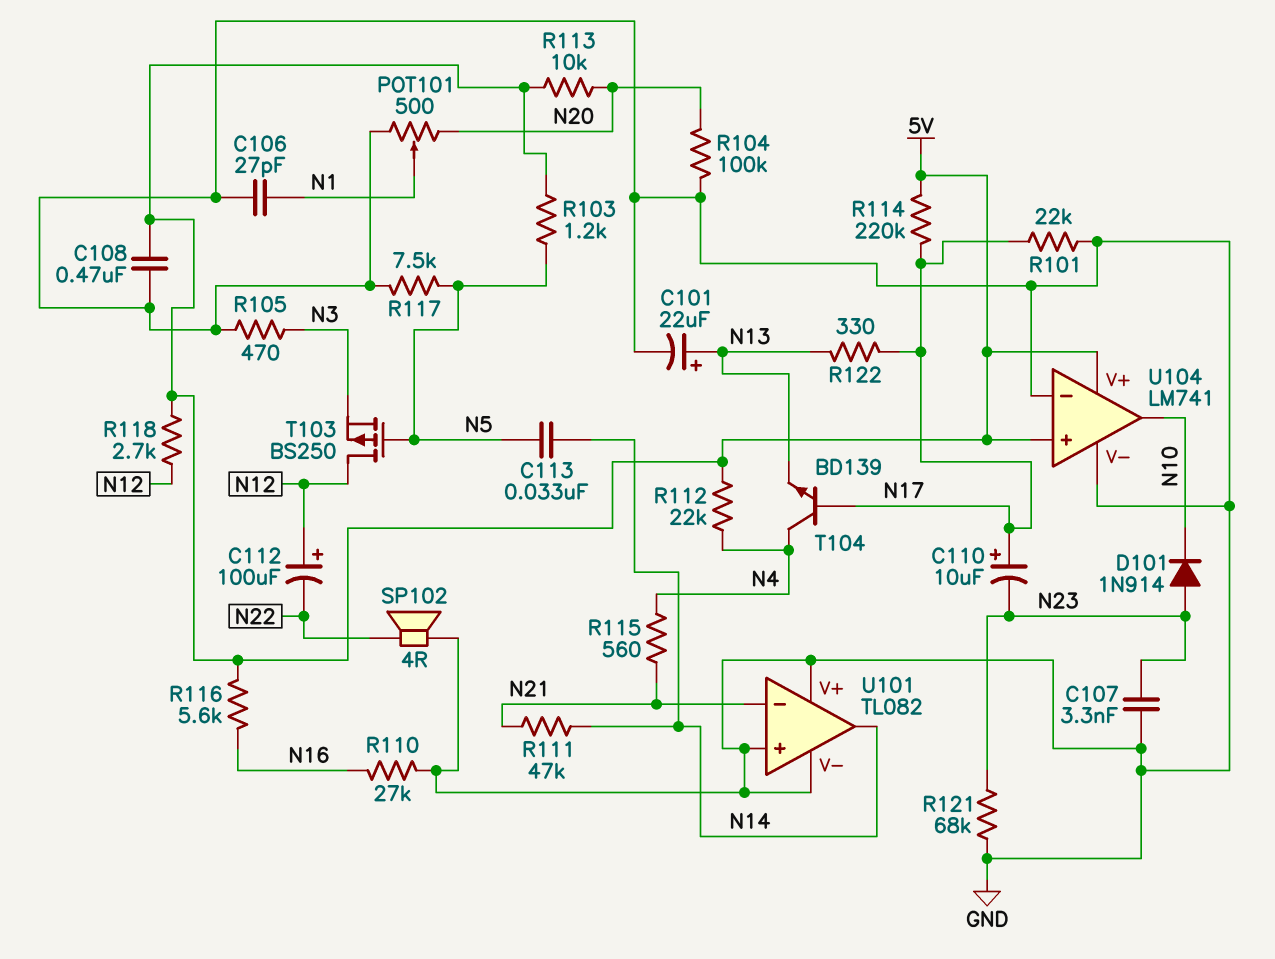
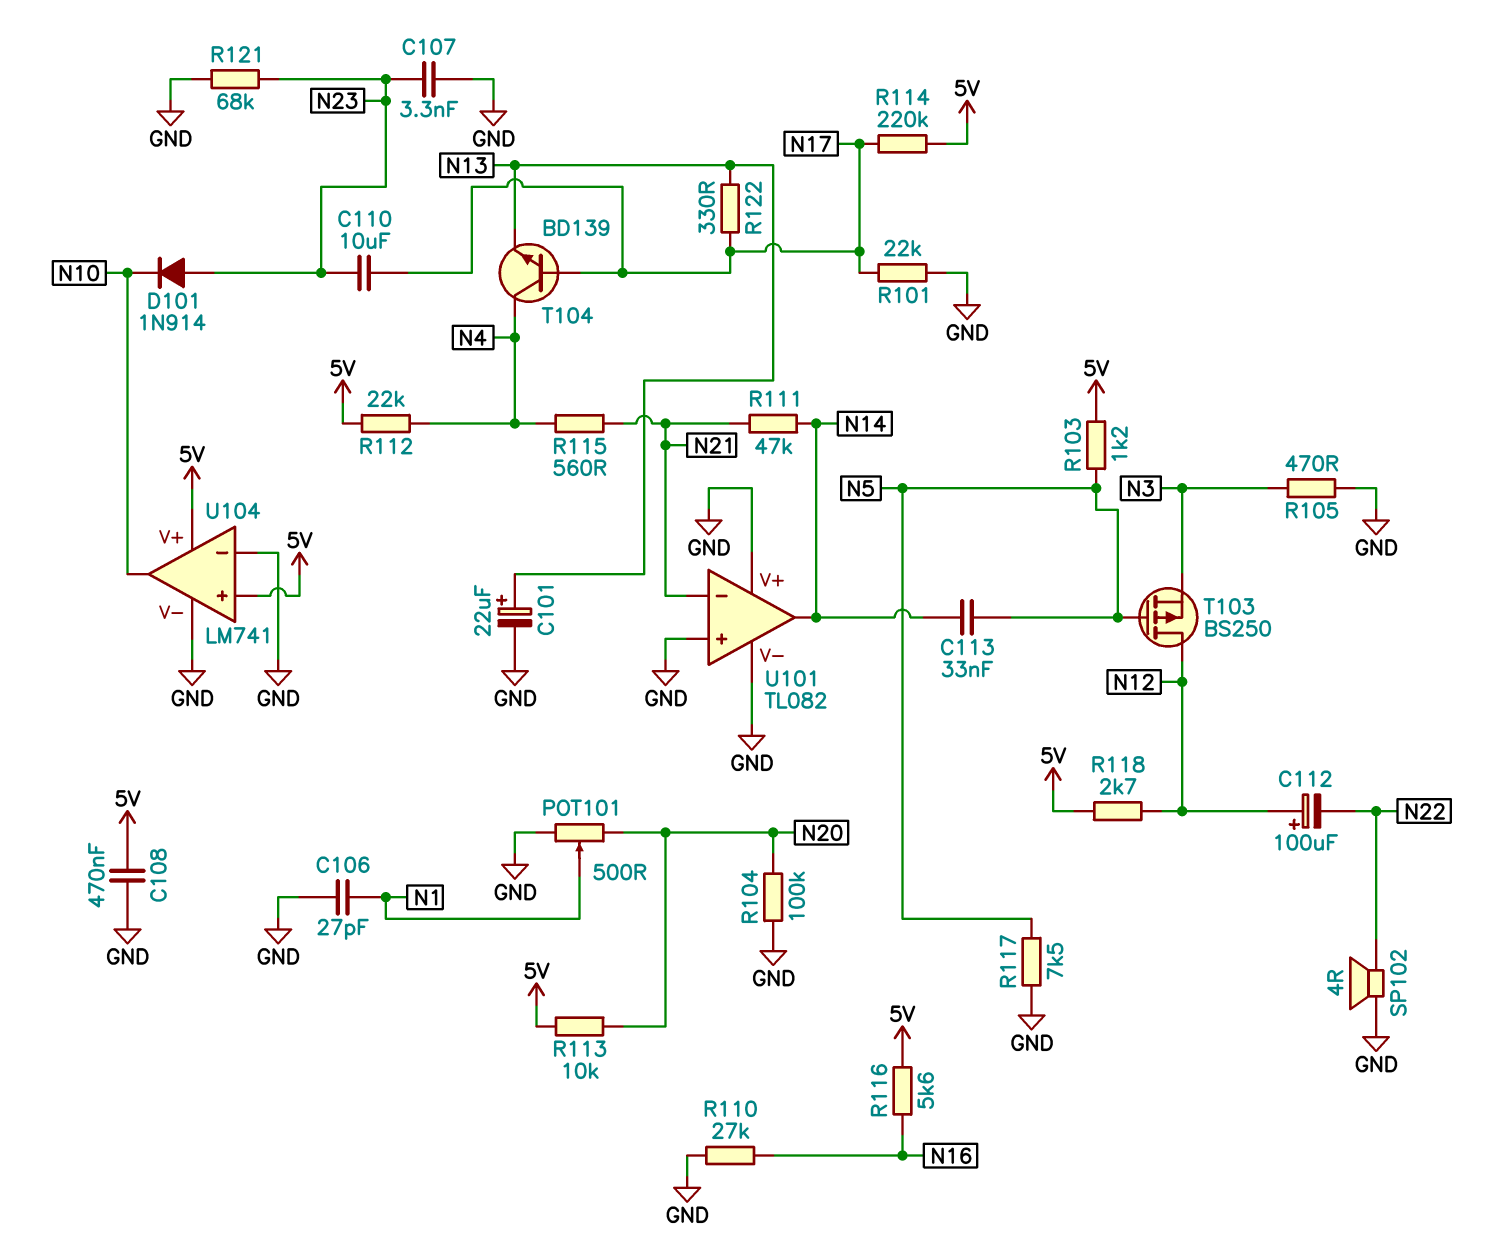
C110: 10uF (plus N17, minus N23) -> 10uF (N17, N23)

